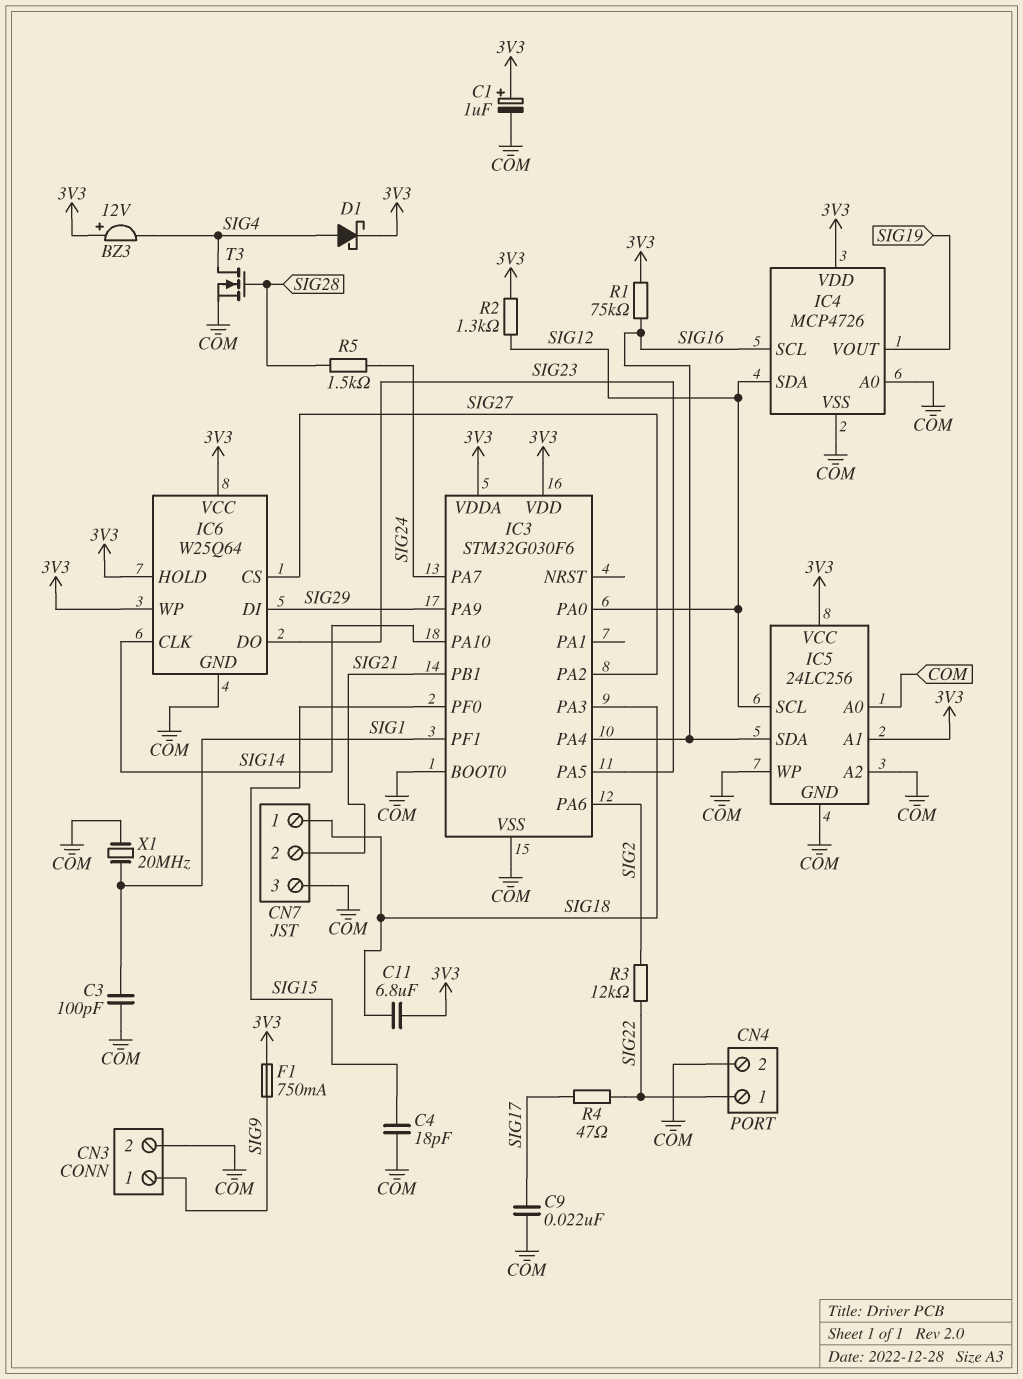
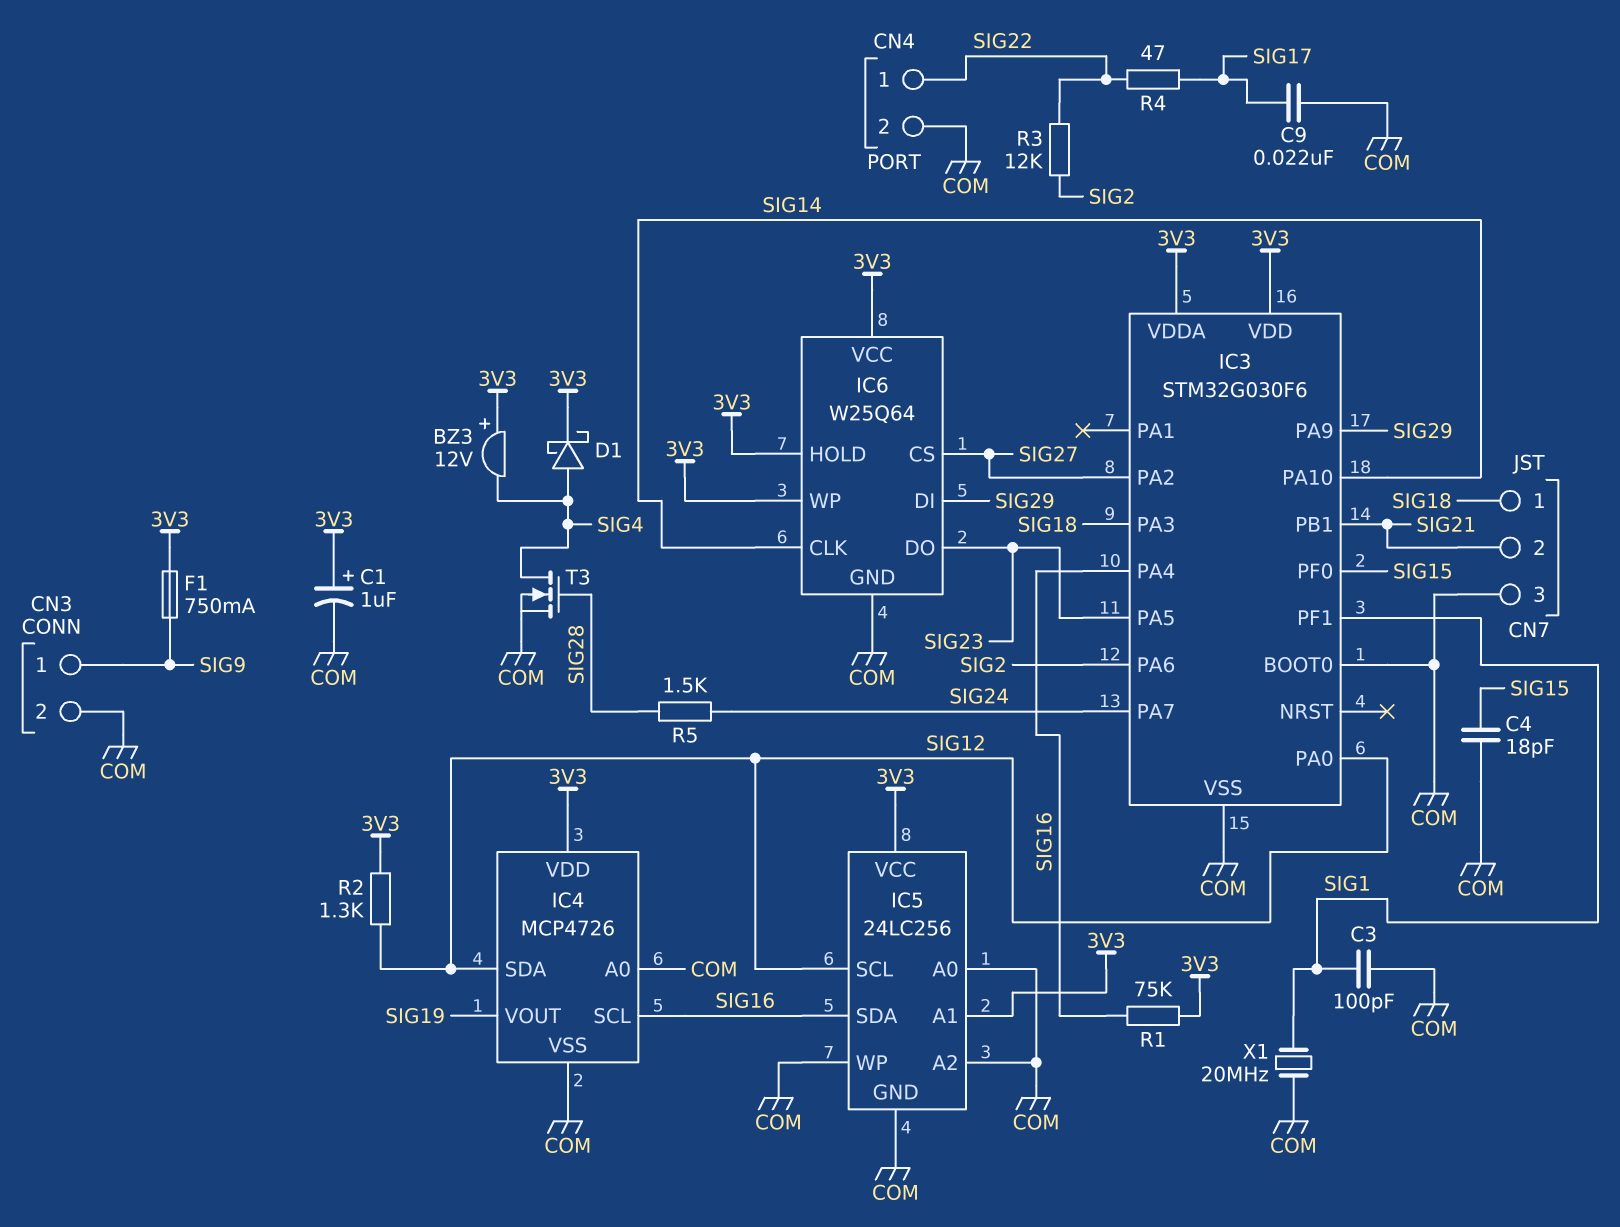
C11: 6.8uF (3V3, SIG18) -> none

